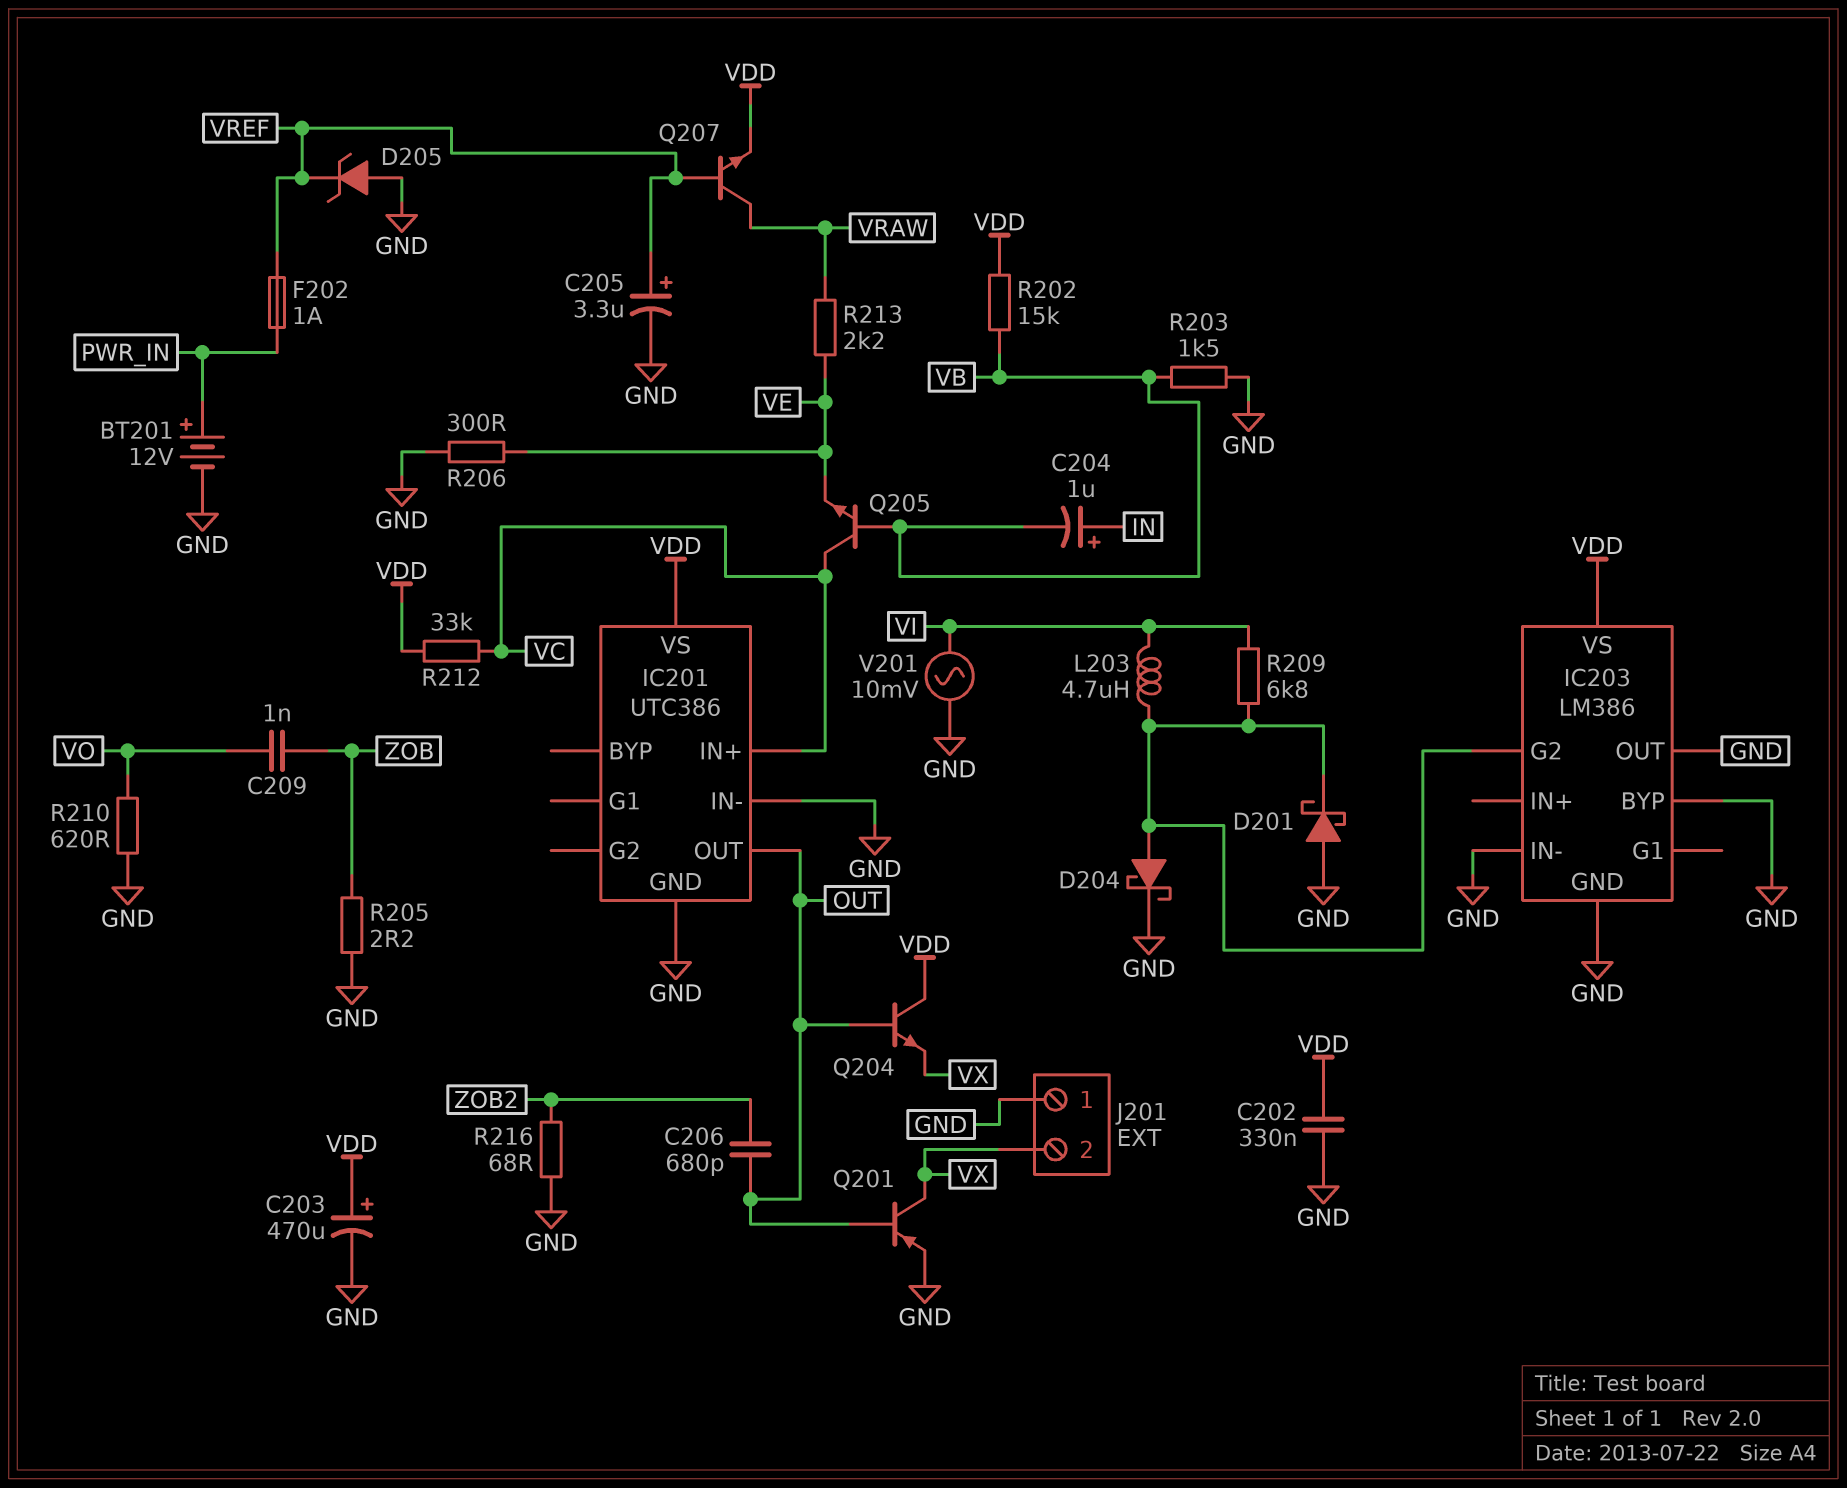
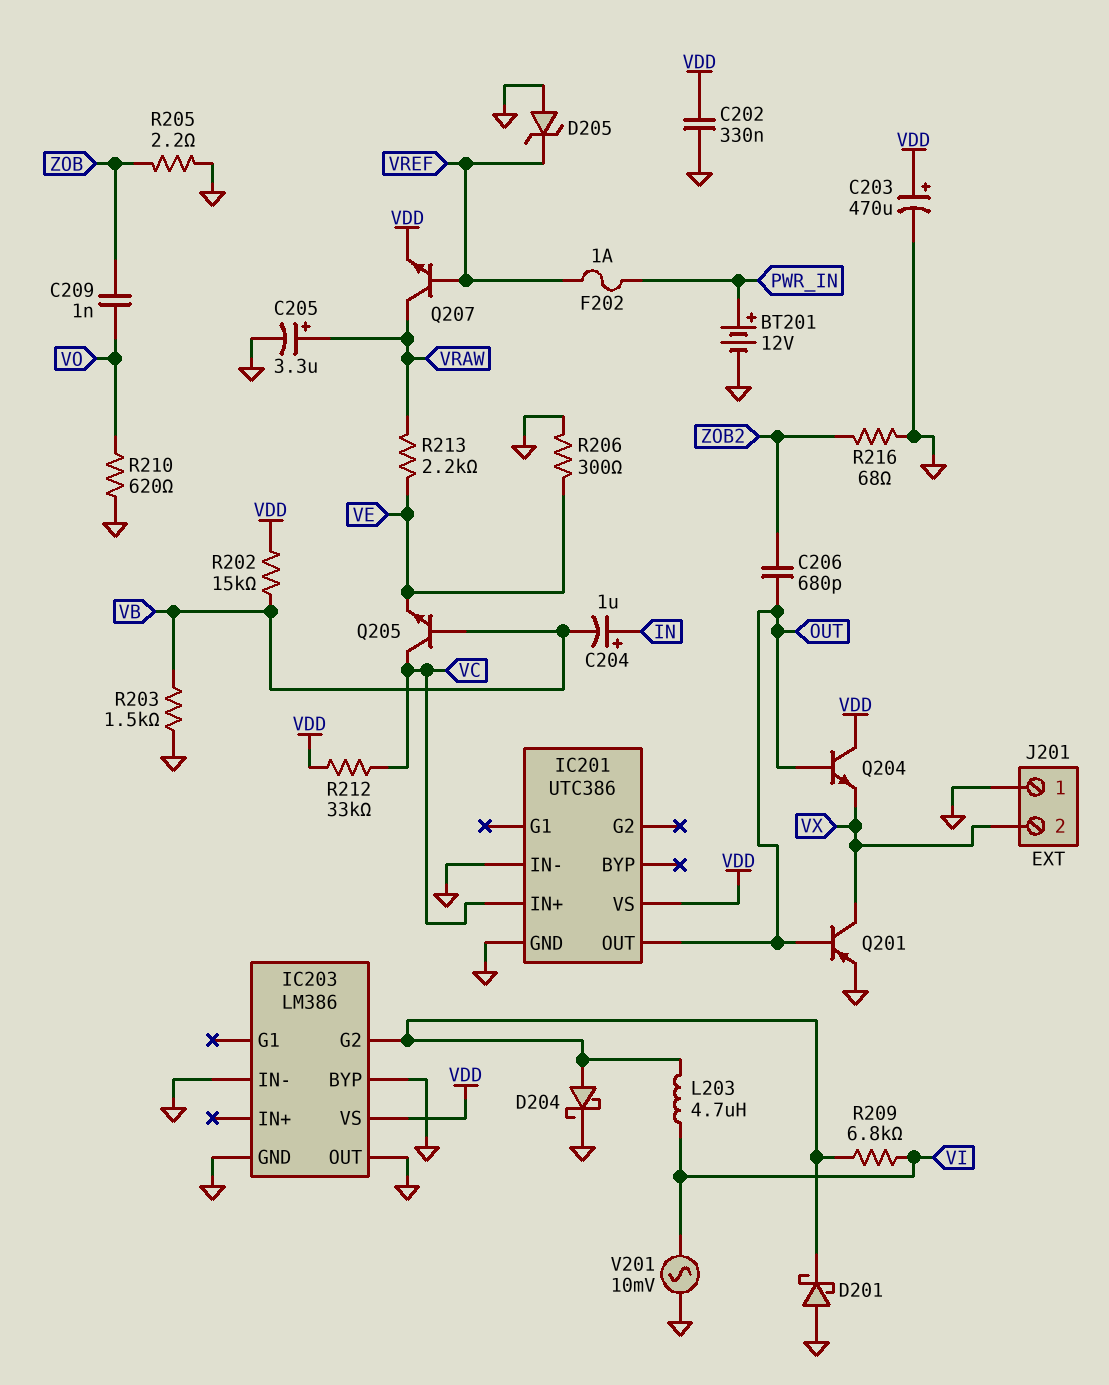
C205: 3.3uF (plus VREF, minus GND) -> 3.3uF (plus VRAW, minus GND)

